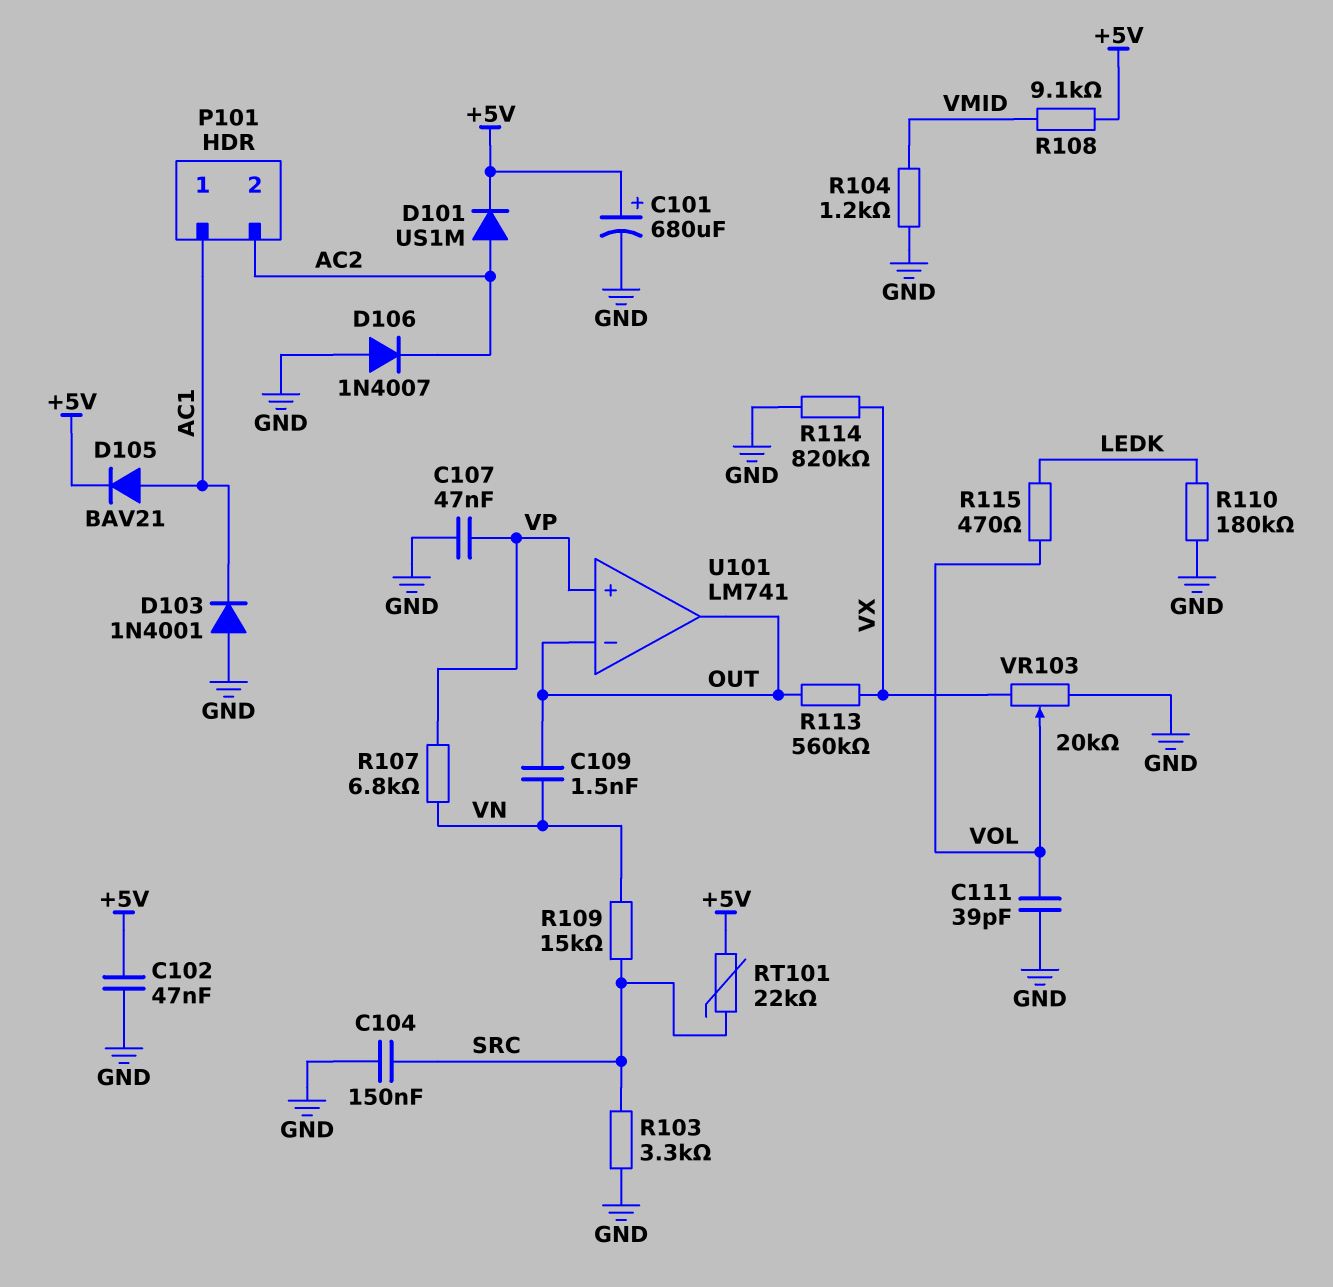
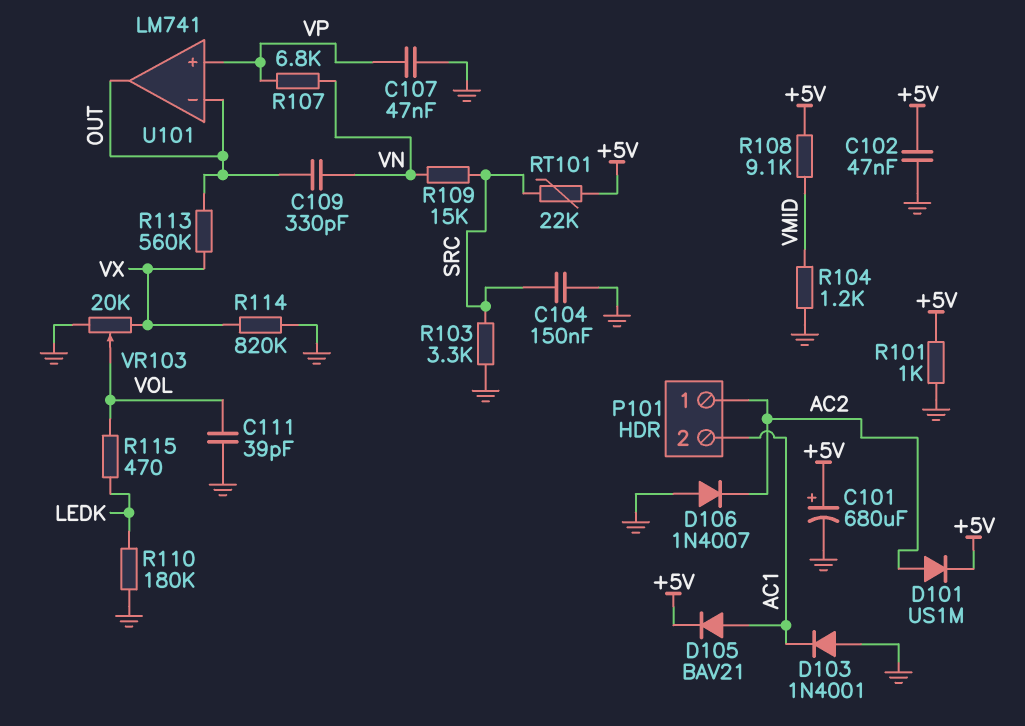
C109: 1.5nF (OUT, VN) -> 330pF (OUT, VN)
P101 pin 1: AC1 -> AC2
P101 pin 2: AC2 -> AC1
R101: none -> 1k (+5V, GND)

